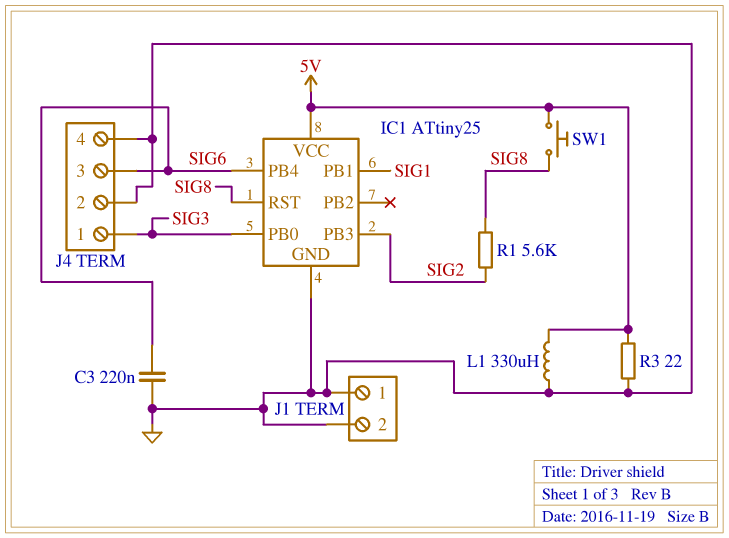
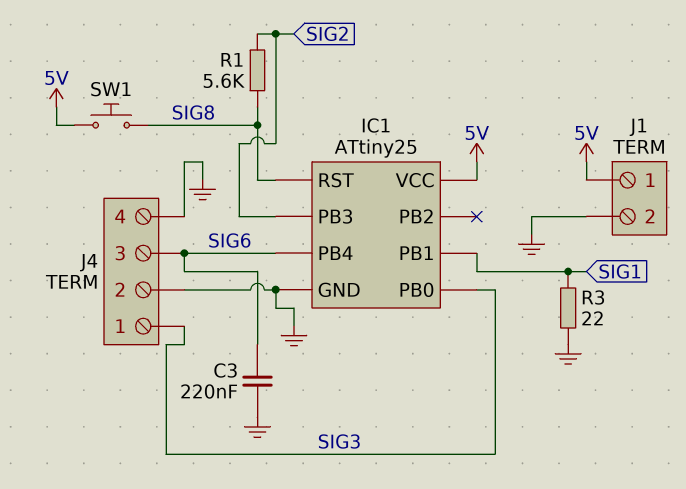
J1 pin 1: GND -> 5V
L1: 330uH (5V, GND) -> none
R3: 22 (5V, GND) -> 22 (GND, SIG1)

